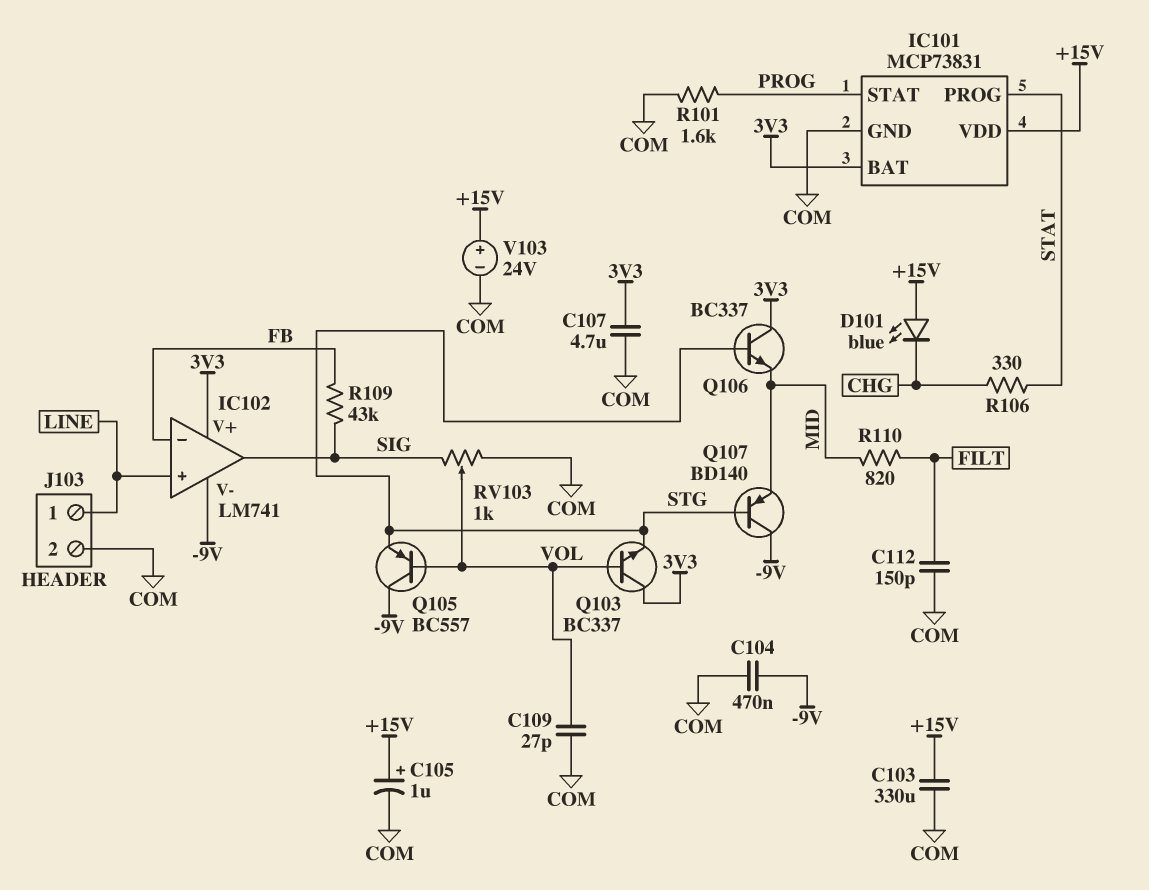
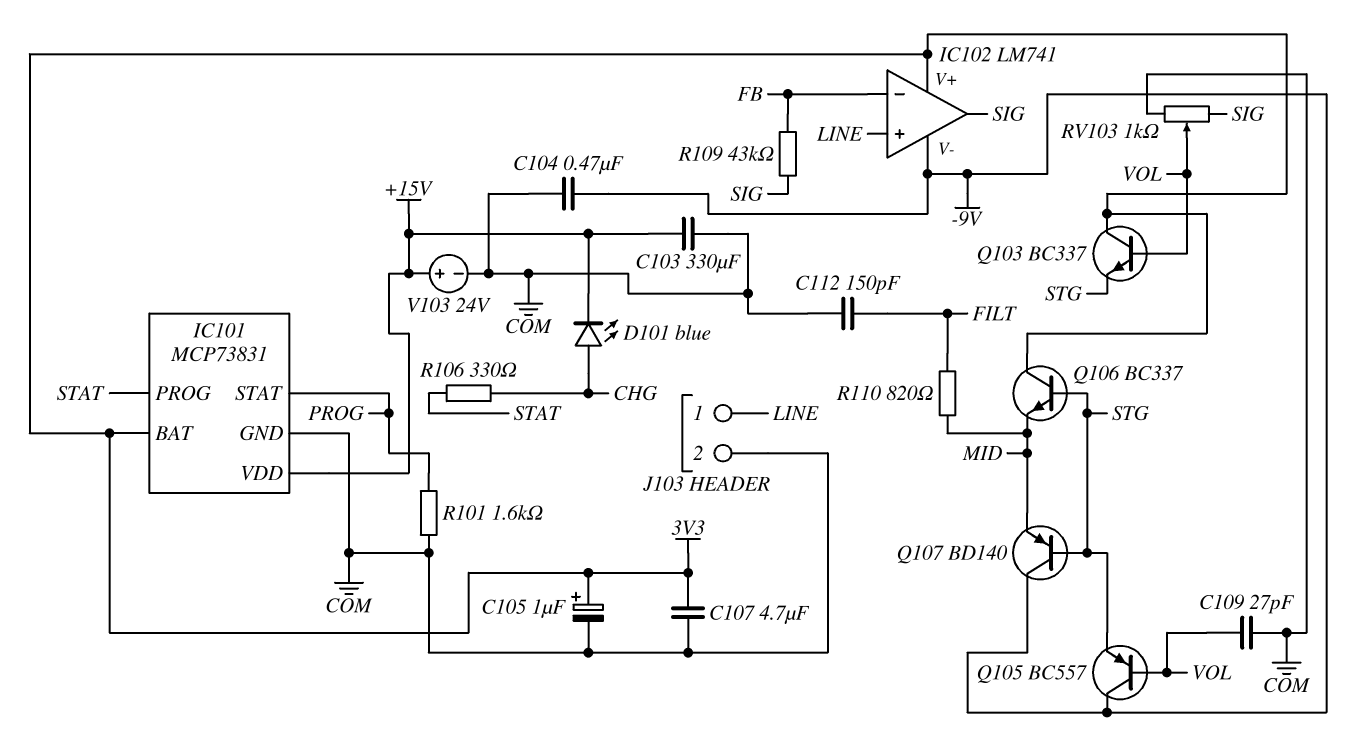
C105: 1uF (plus +15V, minus COM) -> 1uF (plus 3V3, minus COM)
D101: LED blue (A +15V, K CHG) -> LED blue (A CHG, K +15V)

